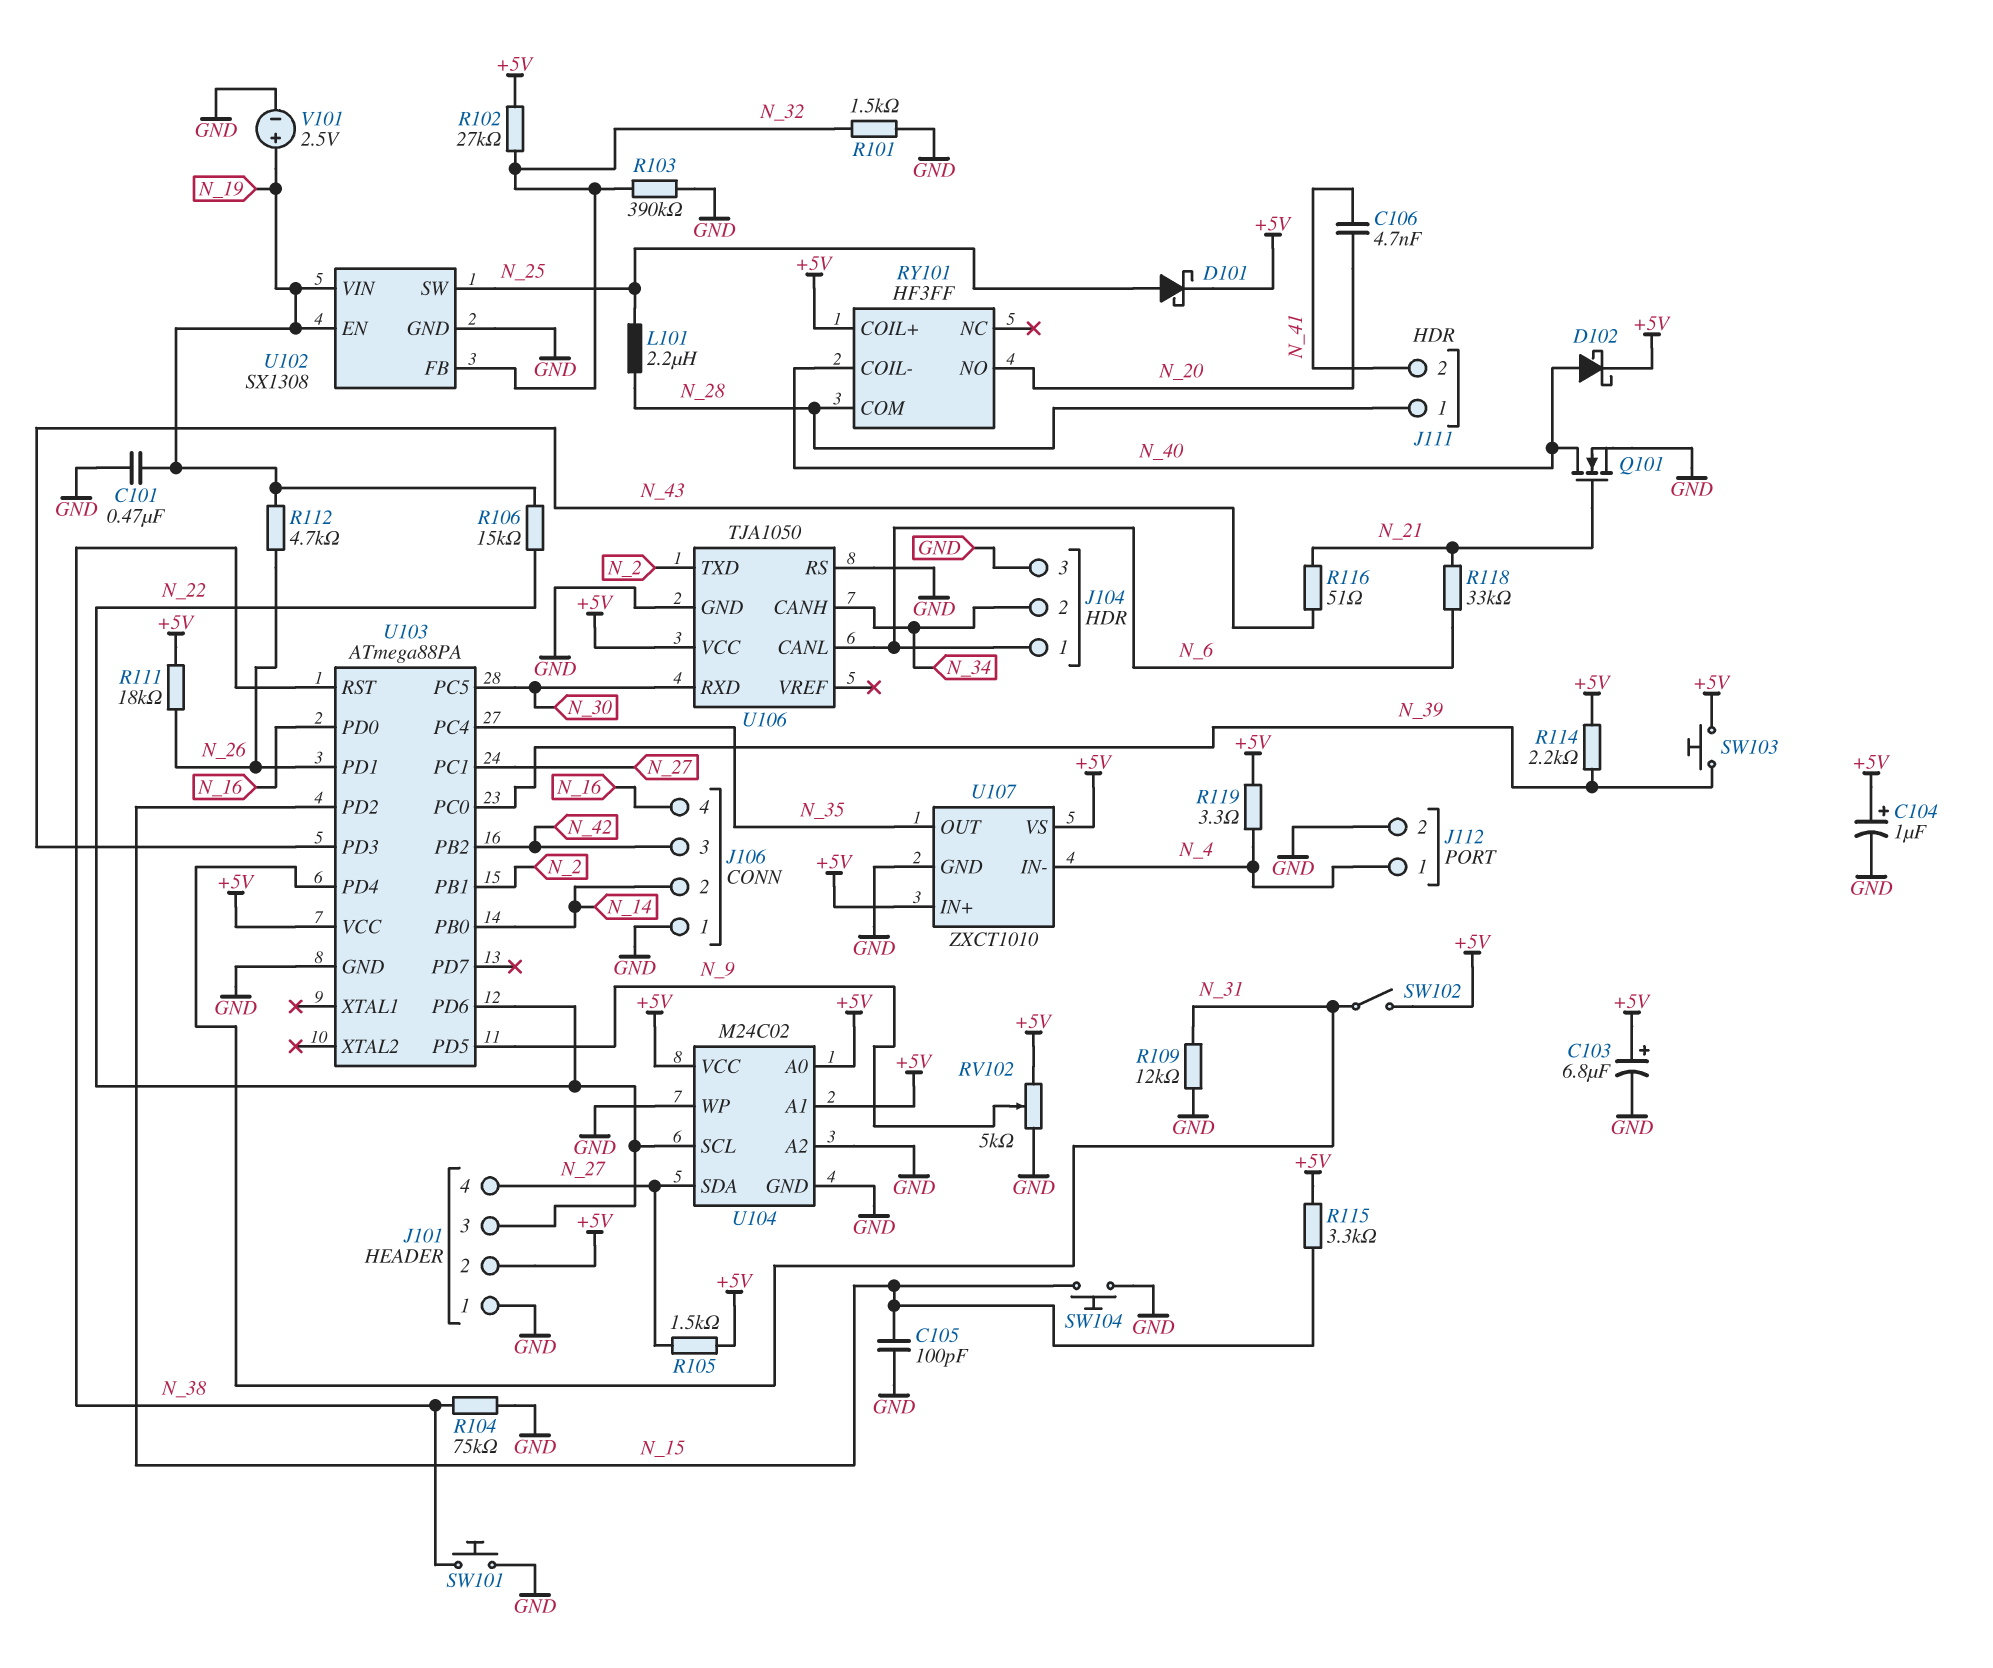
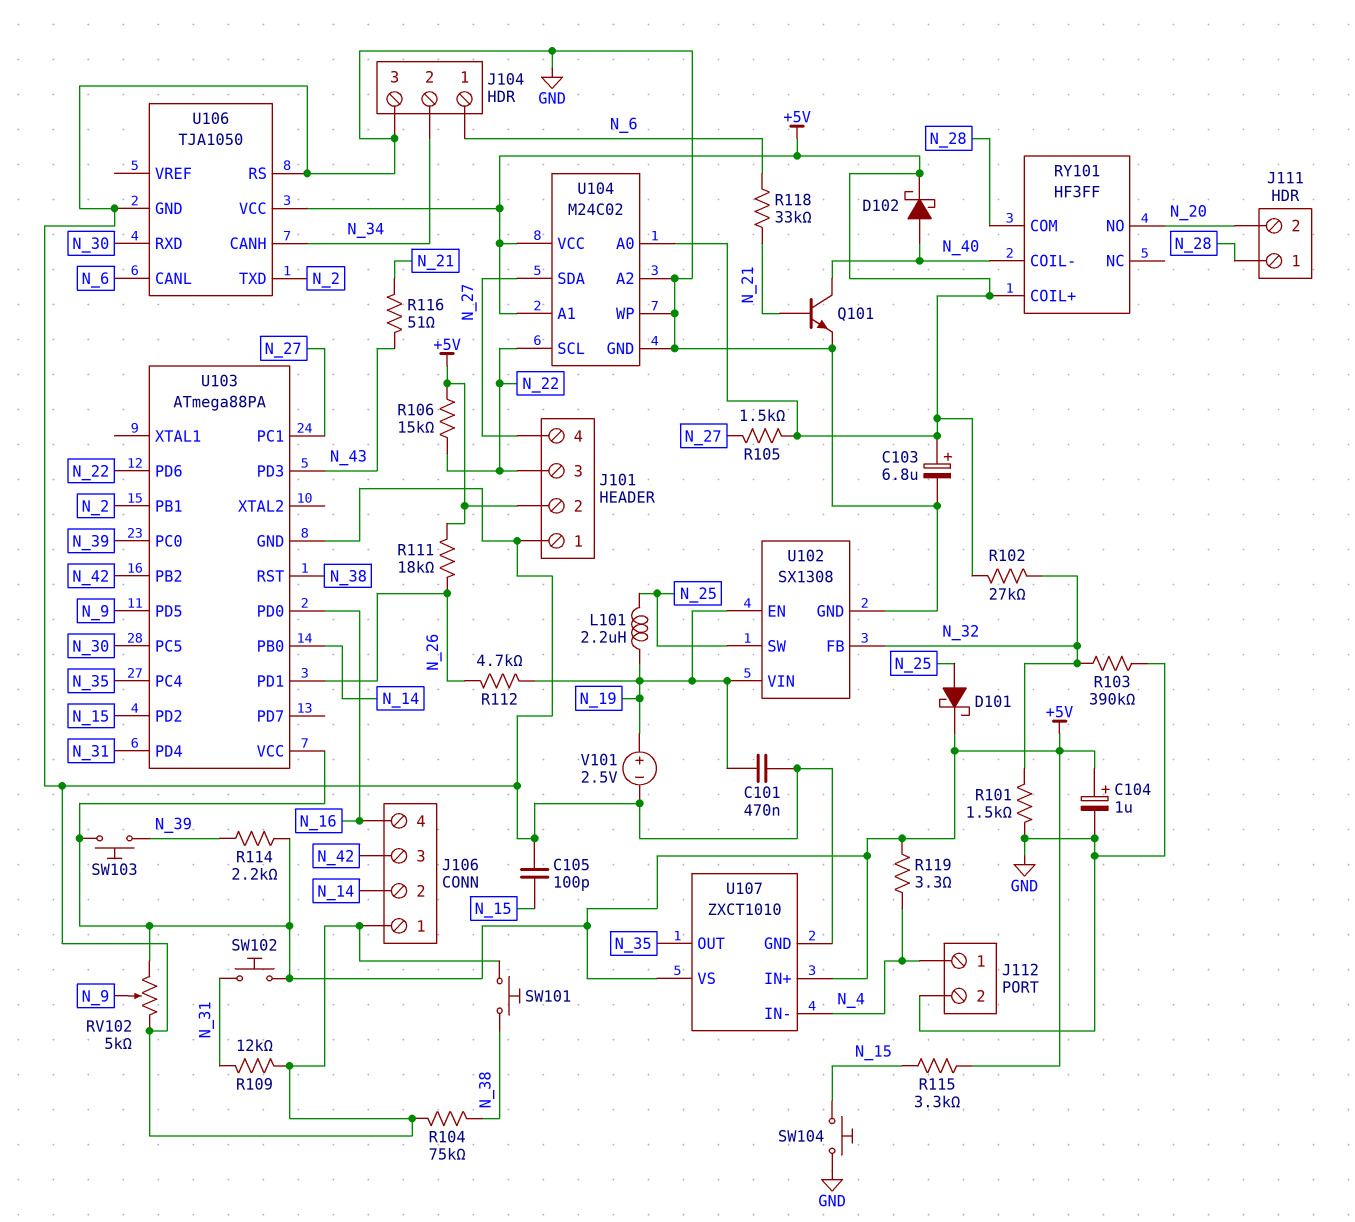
C106: 4.7nF (N_20, N_41) -> none
J111 pin 2: N_41 -> N_20
L101: 2.2uH (N_25, N_28) -> 2.2uH (N_19, N_25)
Q101: NMOS (G N_21, D N_40, S GND) -> NPN (B N_21, C N_40, E GND)
R106: 15k (N_19, N_22) -> 15k (+5V, N_22)
SW102: switch (+5V, N_31) -> button (+5V, N_31)

